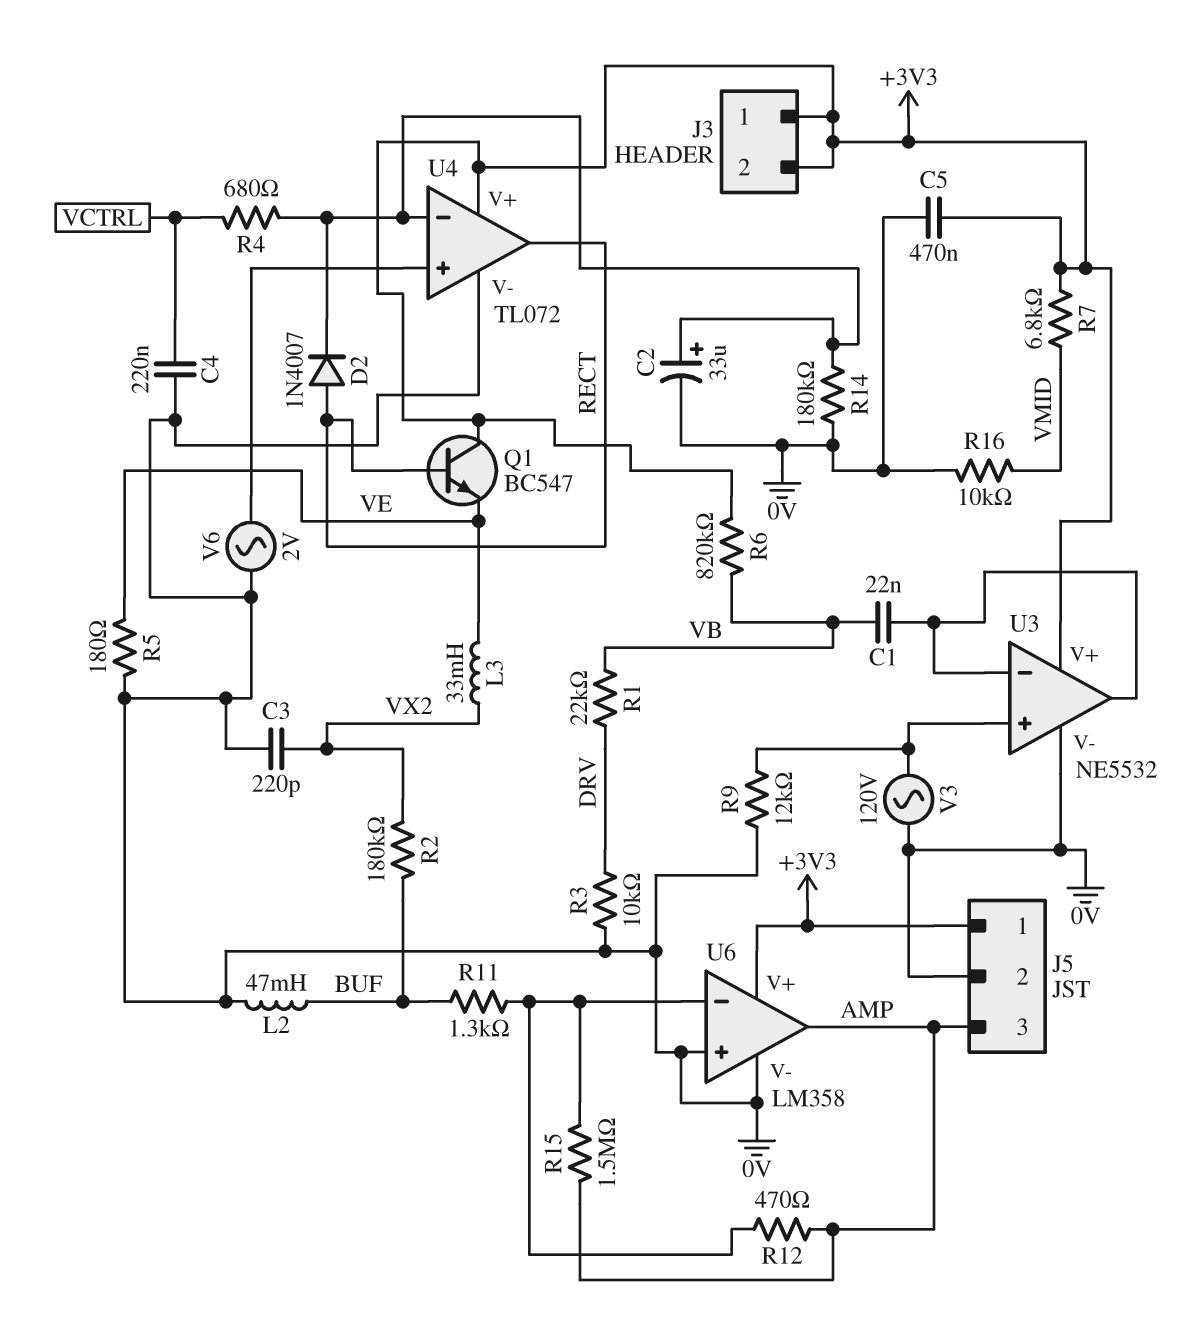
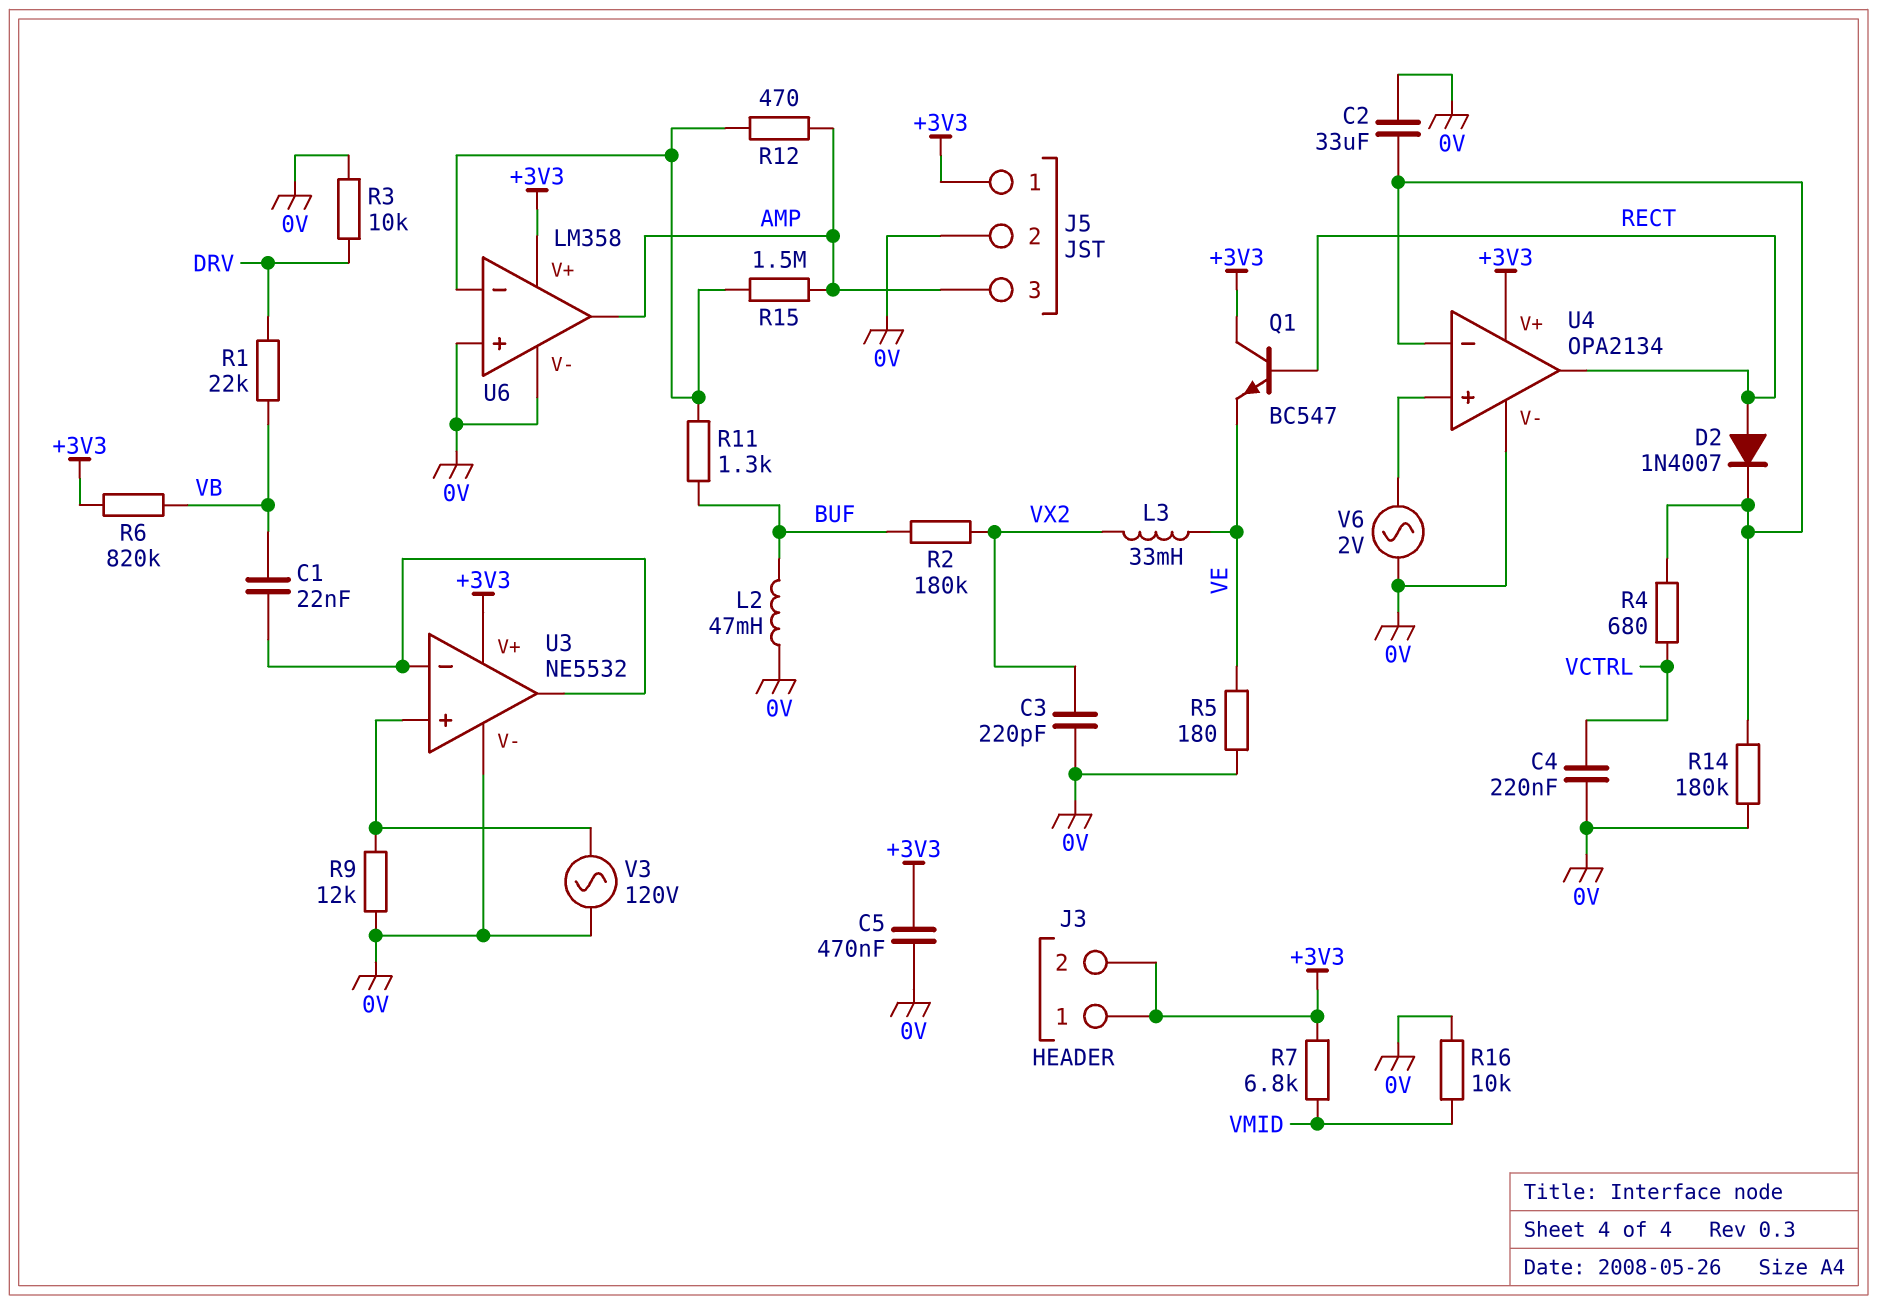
C2: 33uF (plus U4/in-, minus 0V) -> 33uF (0V, U4/in-)
U4: TL072 -> OPA2134

